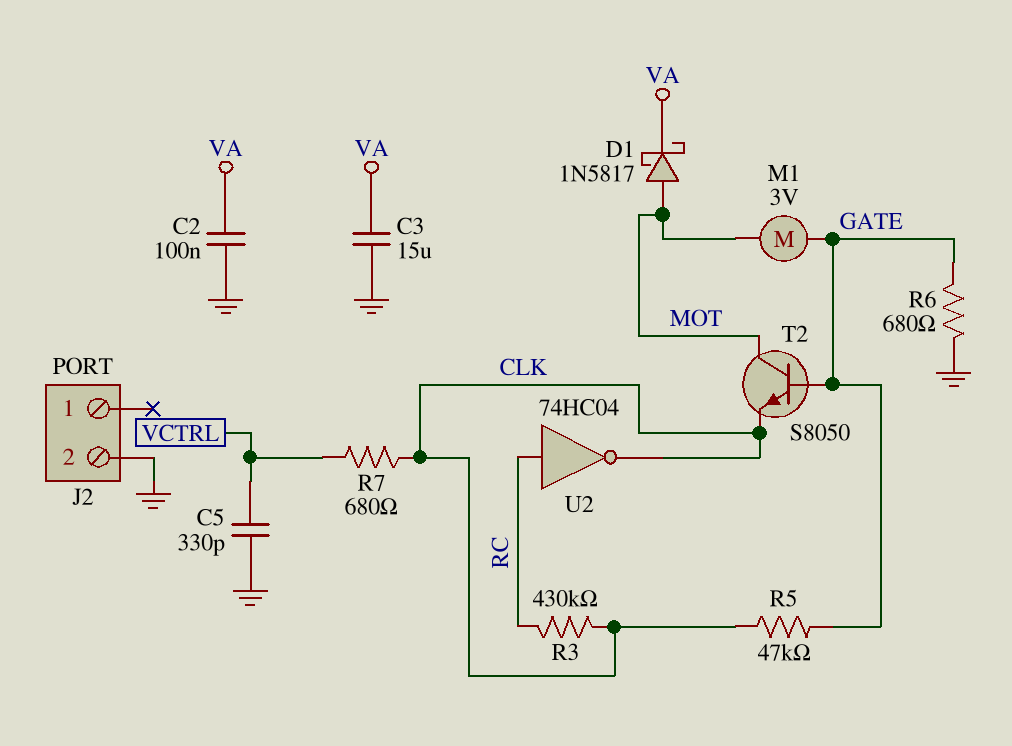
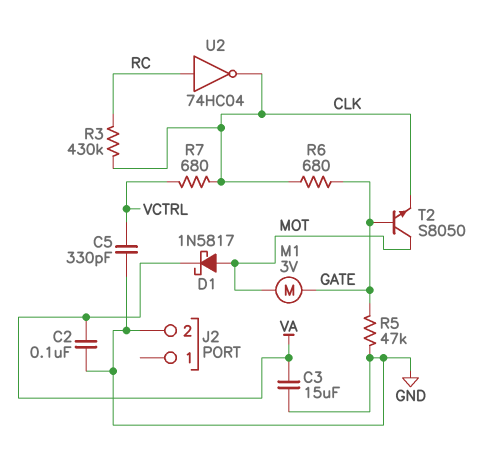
R5: 47k (CLK, GATE) -> 47k (GATE, GND)
R6: 680 (GATE, GND) -> 680 (CLK, GATE)

